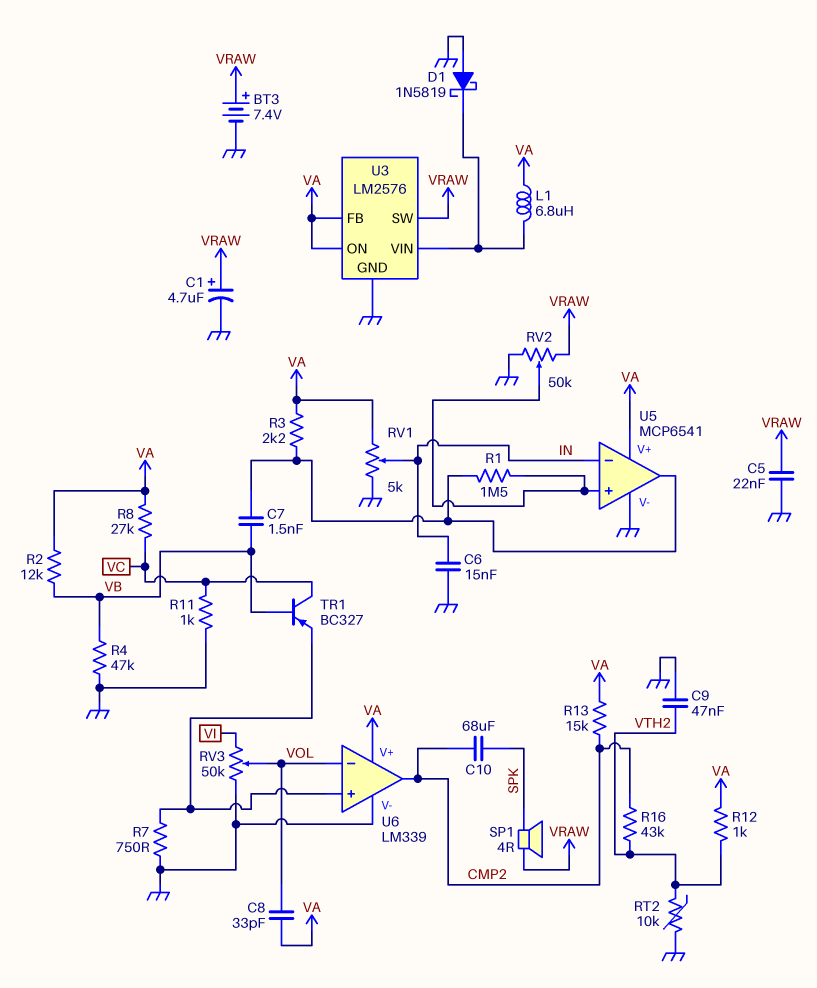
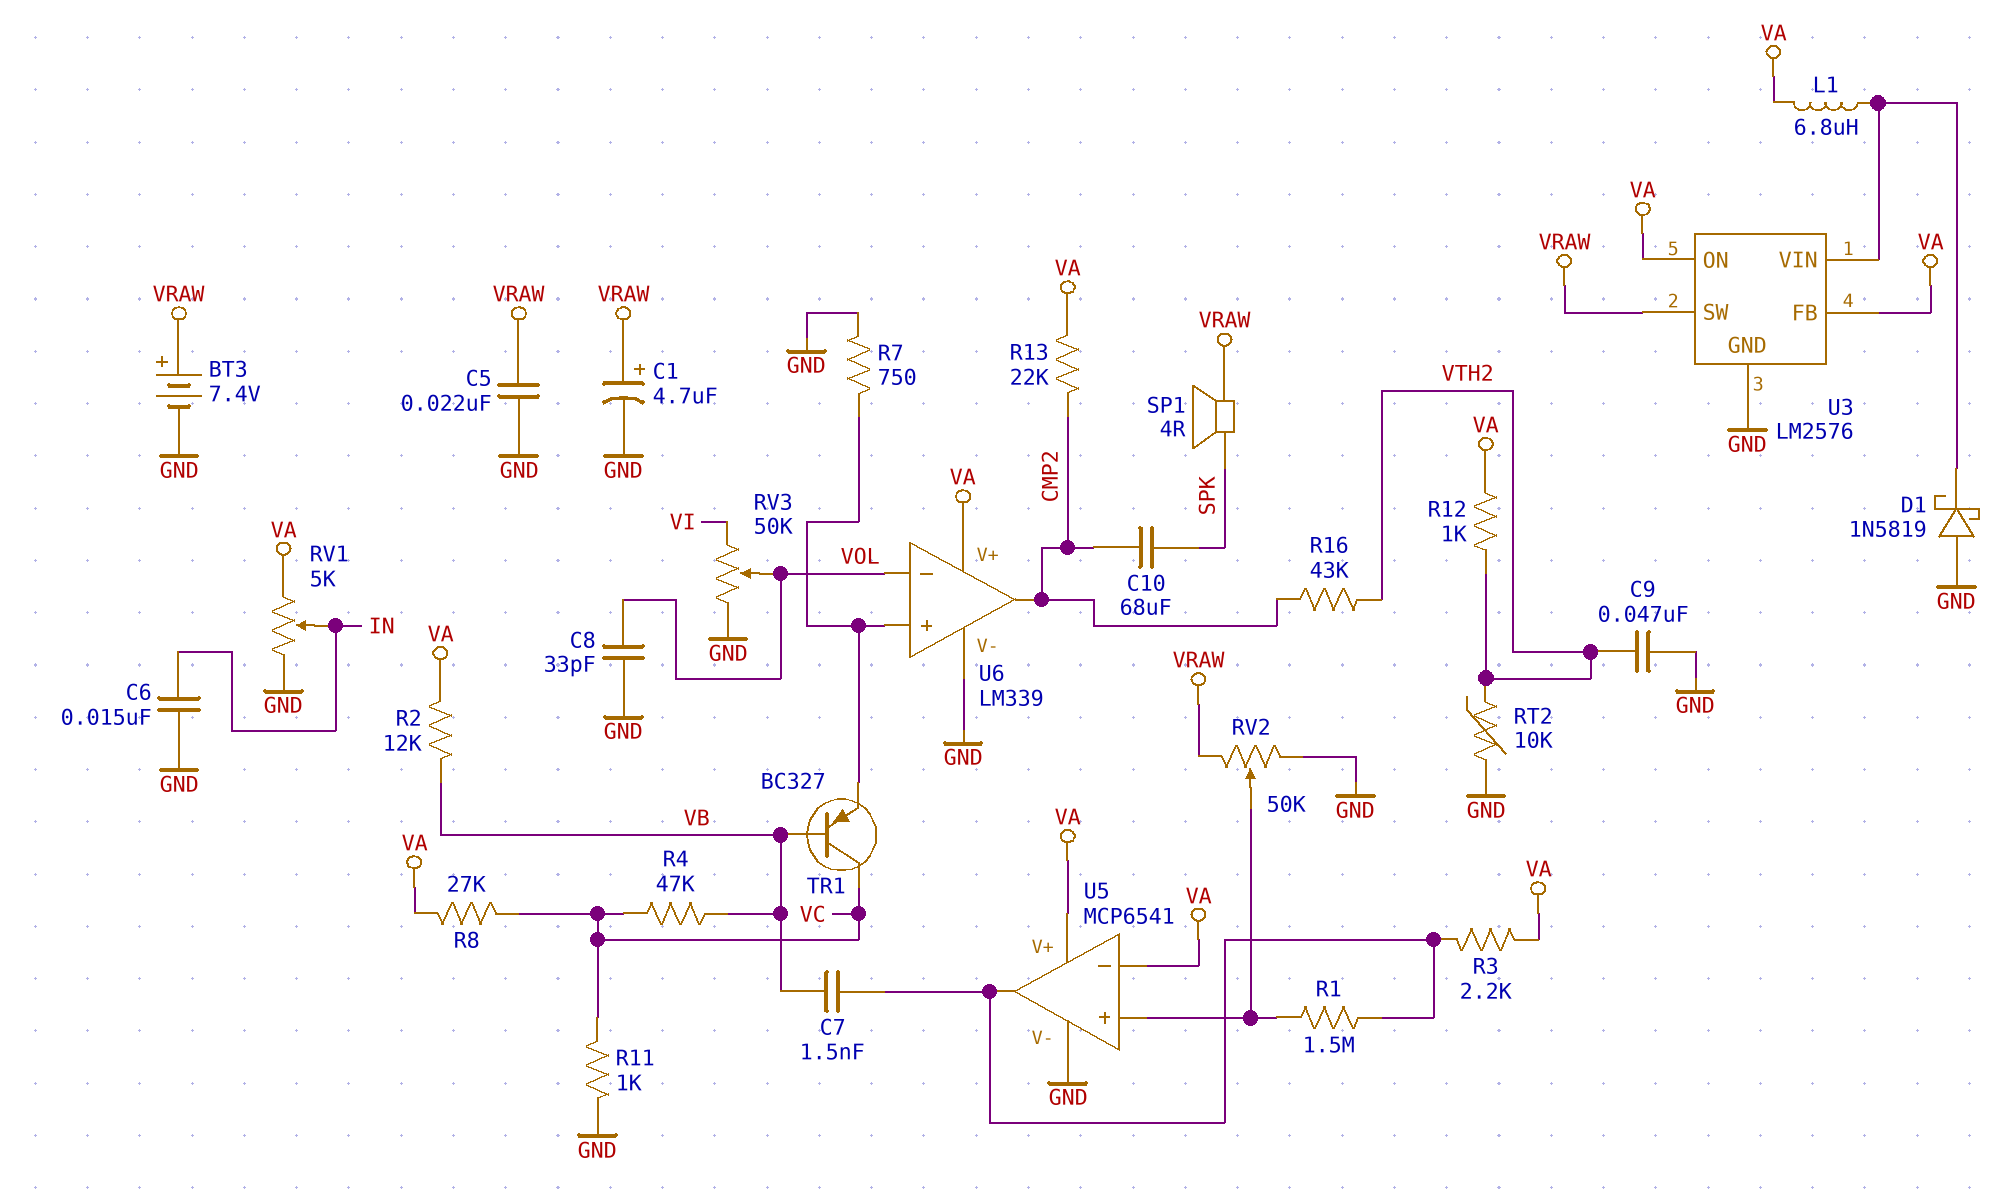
C8: 33pF (VA, VOL) -> 33pF (GND, VOL)
R4: 47k (GND, VB) -> 47k (VB, VC)
R13: 15k (CMP2, VA) -> 22k (CMP2, VA)
U5 pin in-: IN -> VA

